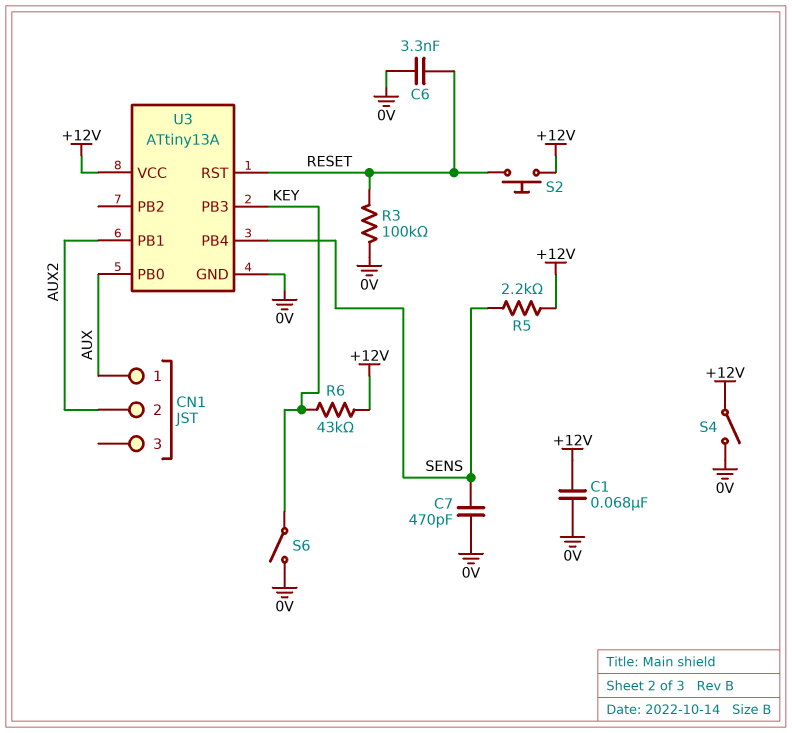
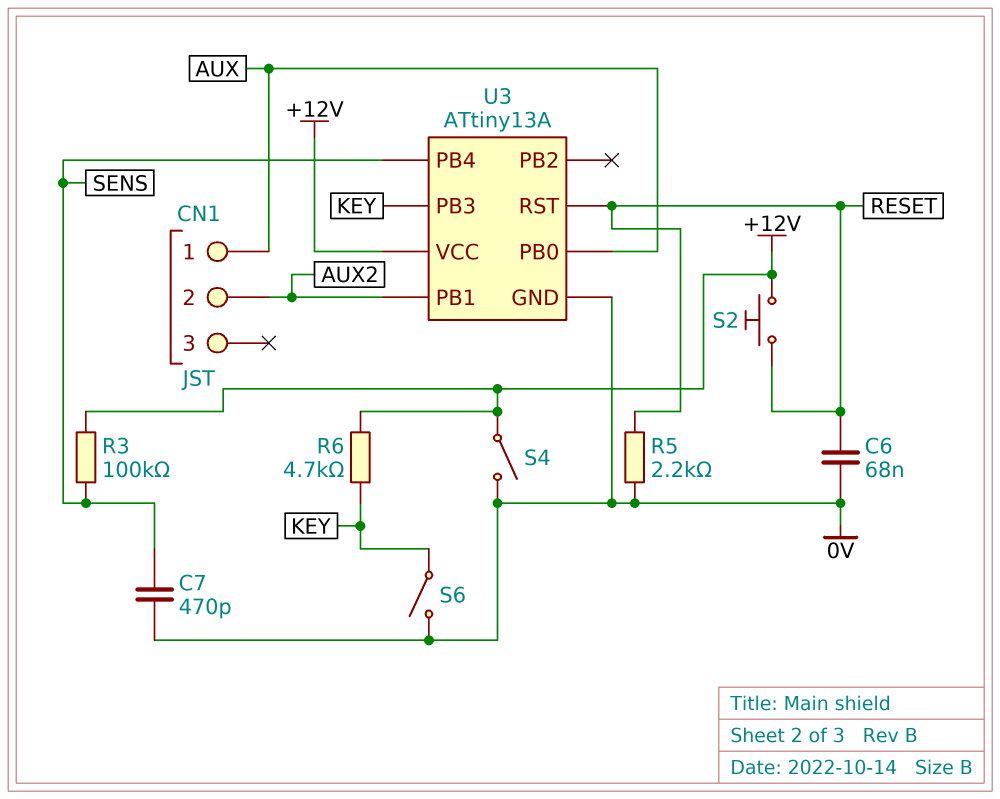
C1: 68nF (+12V, 0V) -> none
C6: 3.3nF (0V, RESET) -> 68nF (0V, RESET)
R3: 100k (0V, RESET) -> 100k (+12V, SENS)
R5: 2.2k (+12V, SENS) -> 2.2k (0V, RESET)
R6: 43k (+12V, KEY) -> 4.7k (+12V, KEY)

